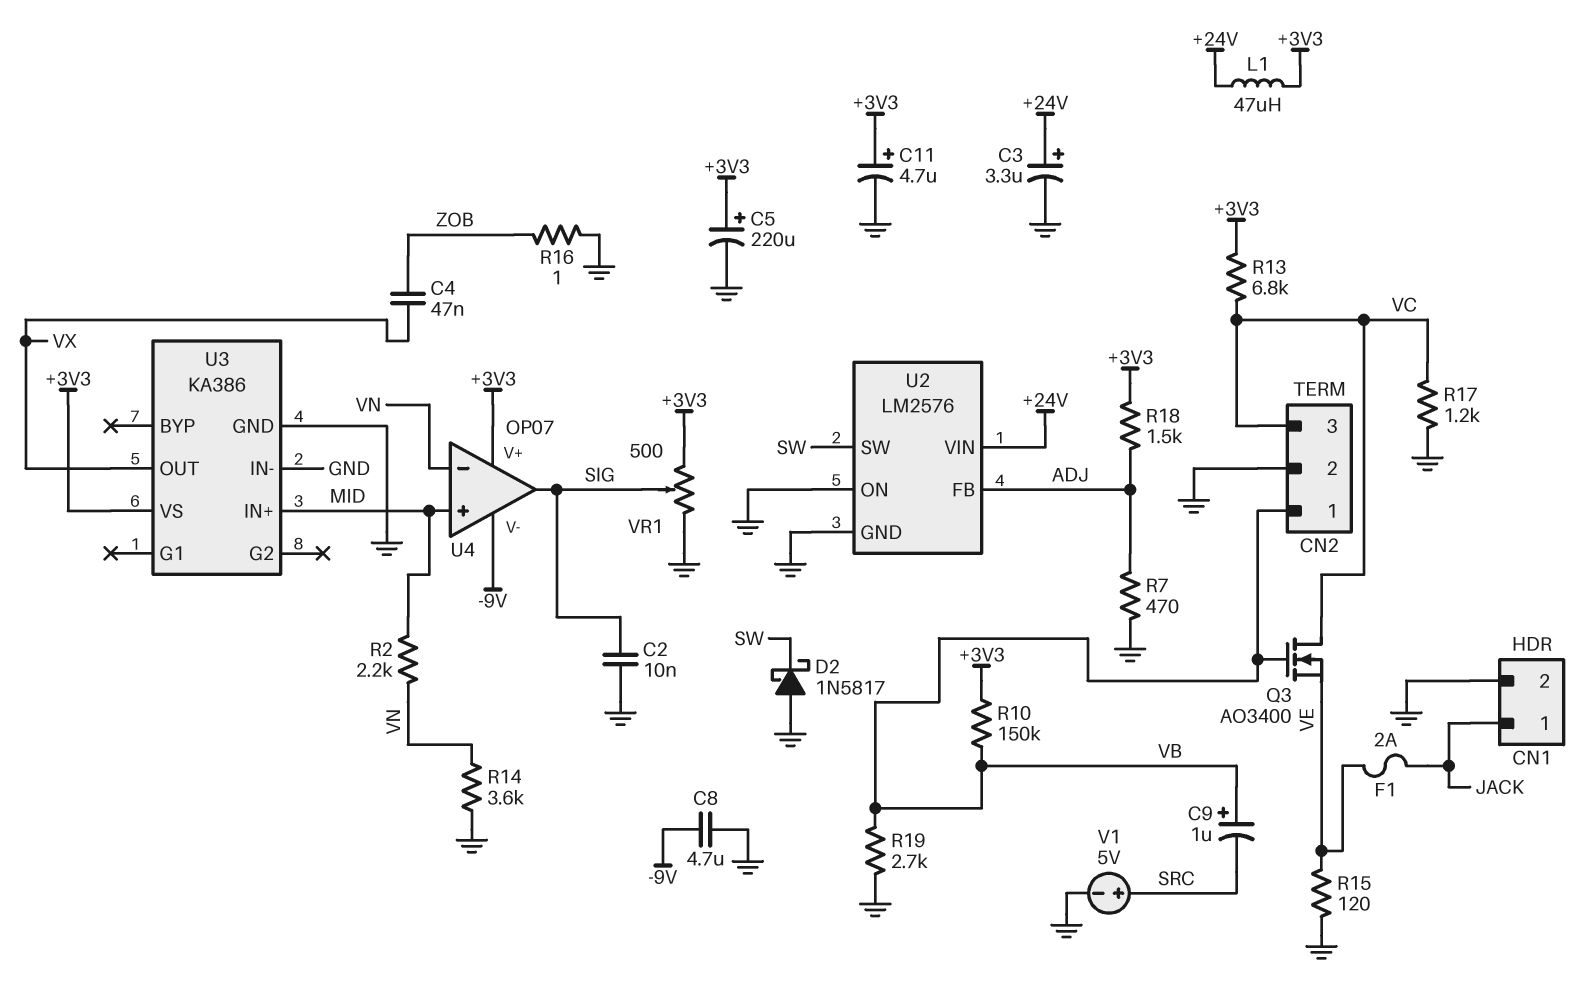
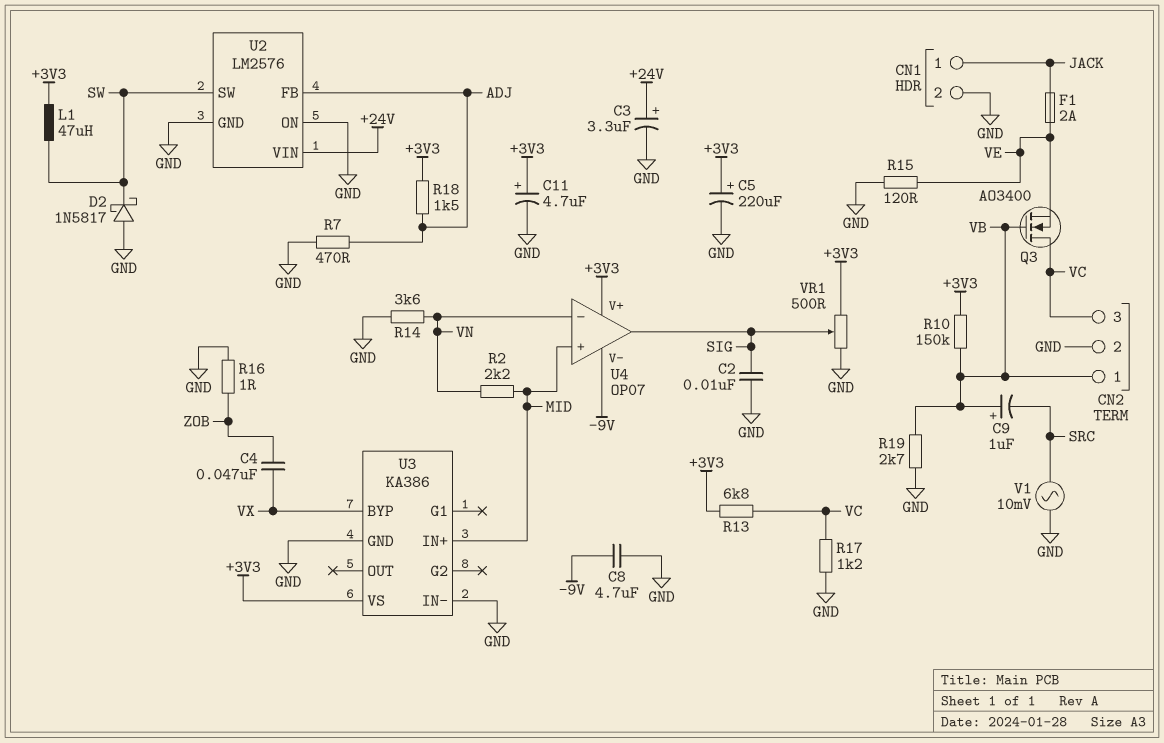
L1: 47uH (+3V3, +24V) -> 47uH (+3V3, SW)
U3 pin BYP: none -> VX
U3 pin OUT: VX -> none
V1: 5V (plus SRC, minus GND) -> AC 10mV (GND, SRC)

